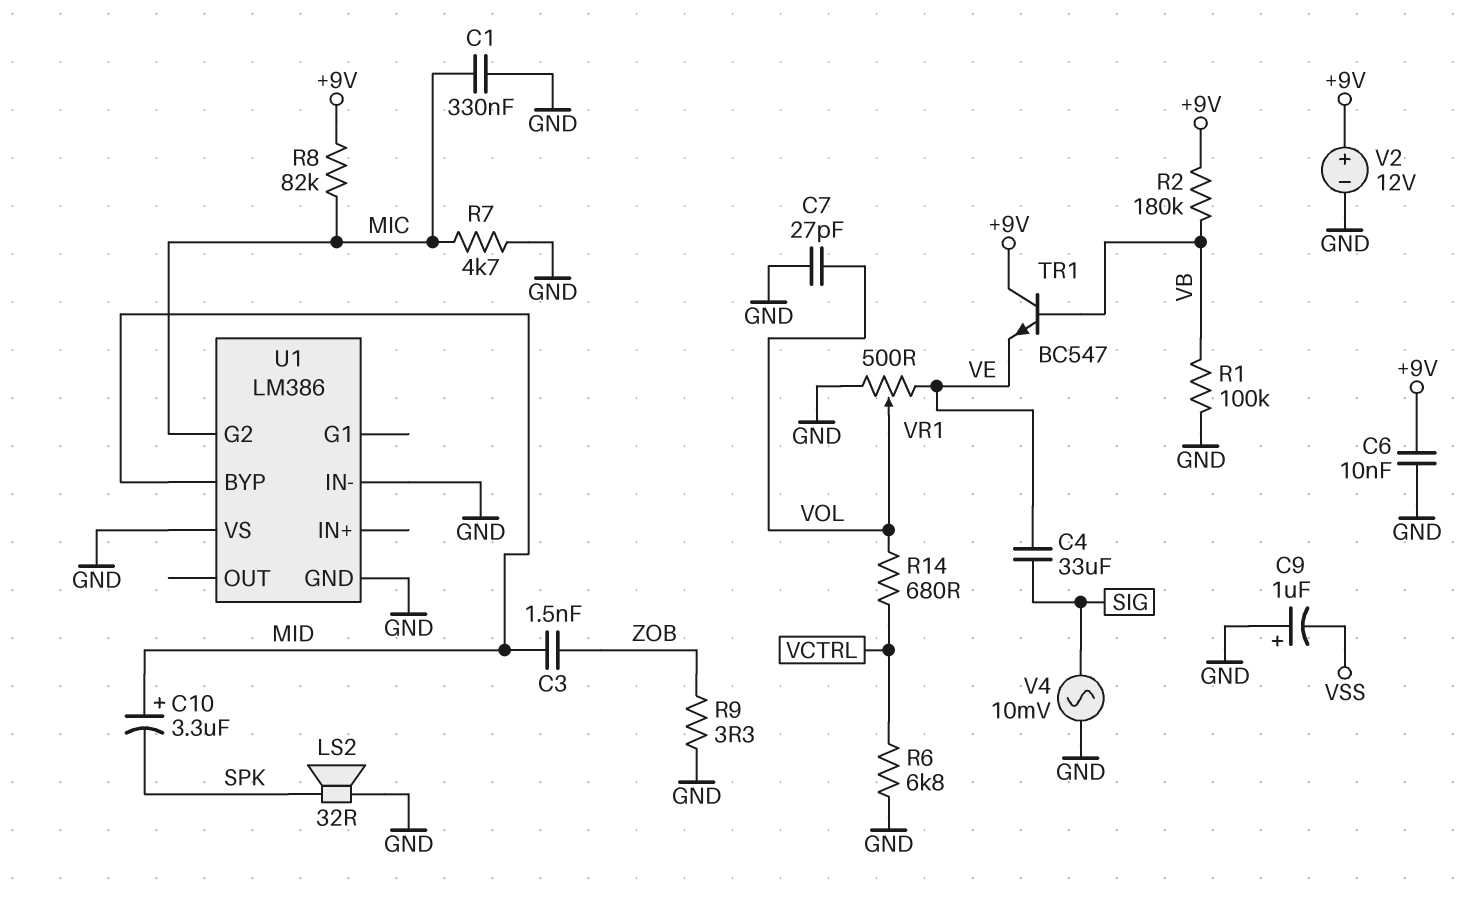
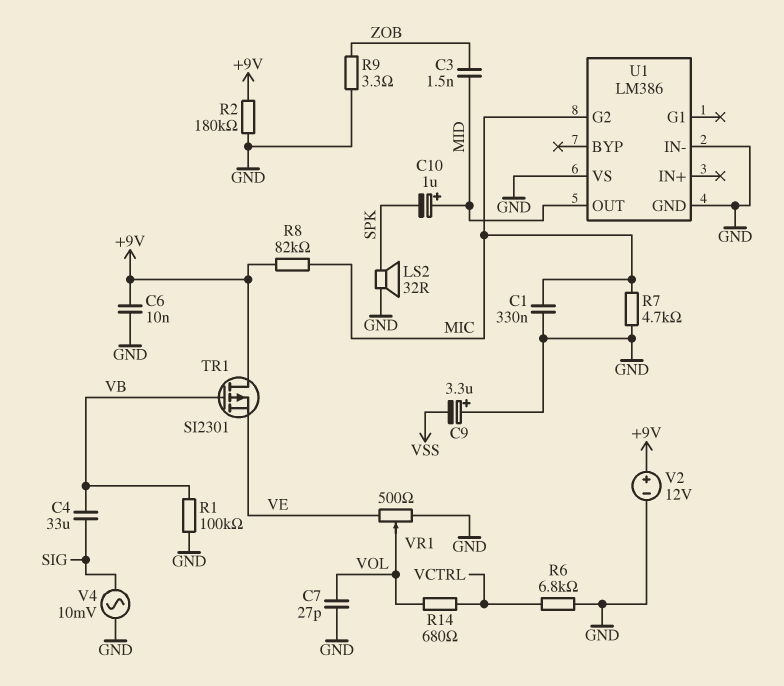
C4: 33uF (SIG, VE) -> 33uF (SIG, VB)
C9: 1uF (plus GND, minus VSS) -> 3.3uF (plus GND, minus VSS)
C10: 3.3uF (plus MID, minus SPK) -> 1uF (plus MID, minus SPK)
R2: 180k (+9V, VB) -> 180k (+9V, GND)
TR1: NPN BC547 (B VB, C +9V, E VE) -> PMOS SI2301 (G VB, D +9V, S VE)
U1 pin BYP: MID -> none
U1 pin OUT: none -> MID

